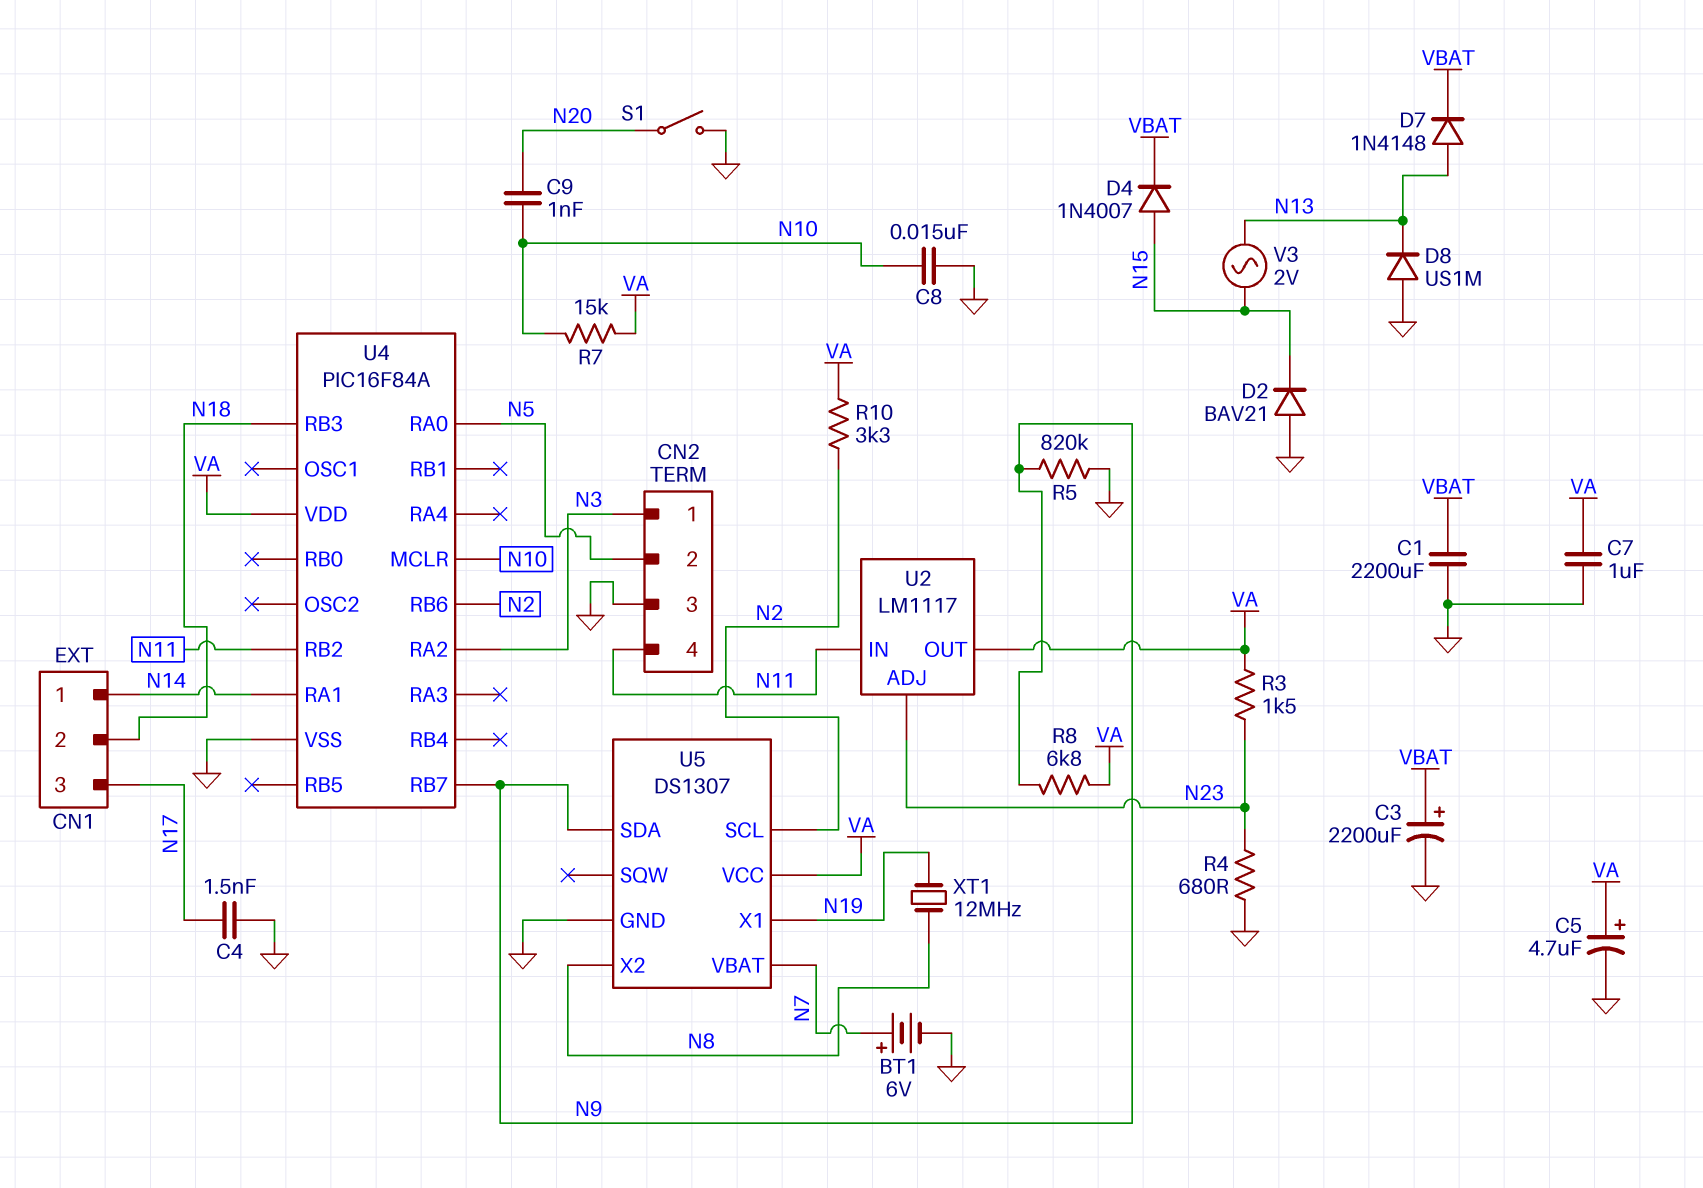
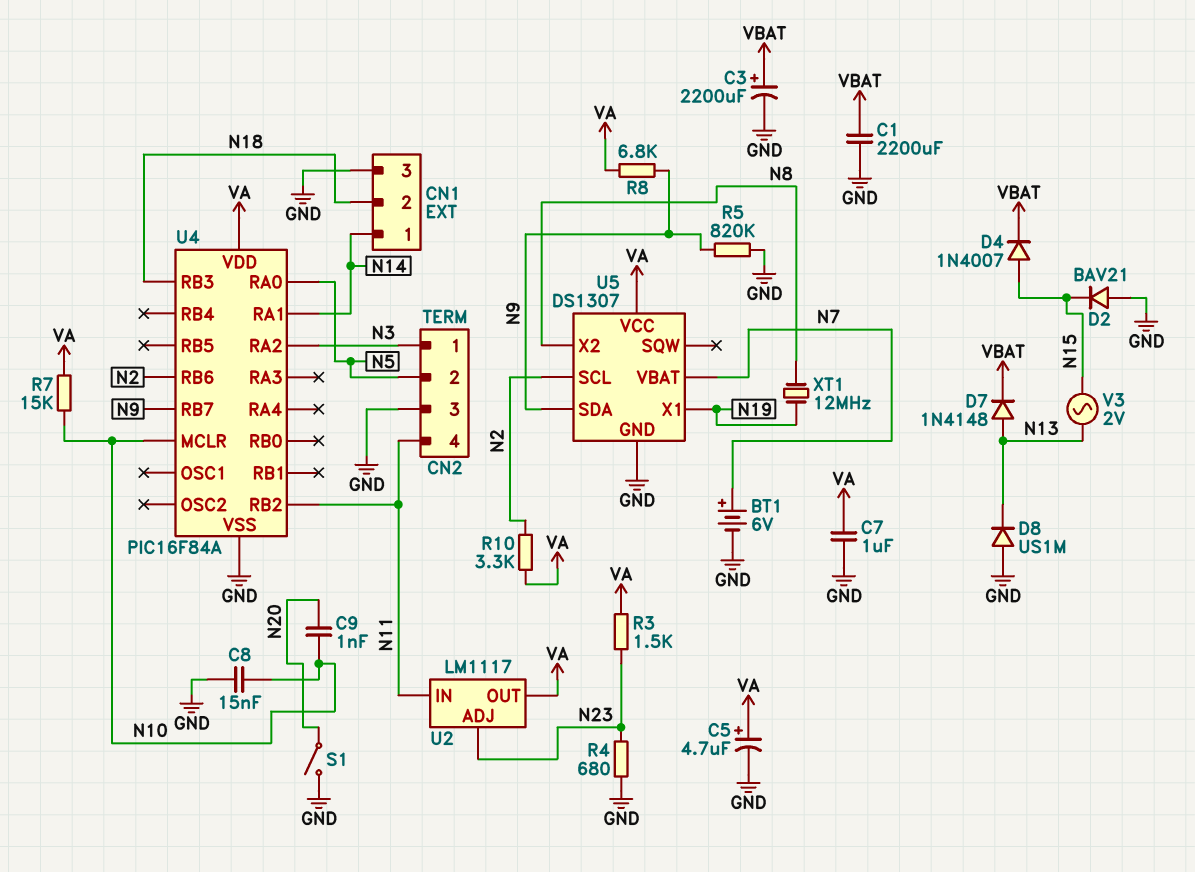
C4: 1.5nF (GND, N17) -> none
CN1 pin 3: N17 -> GND

